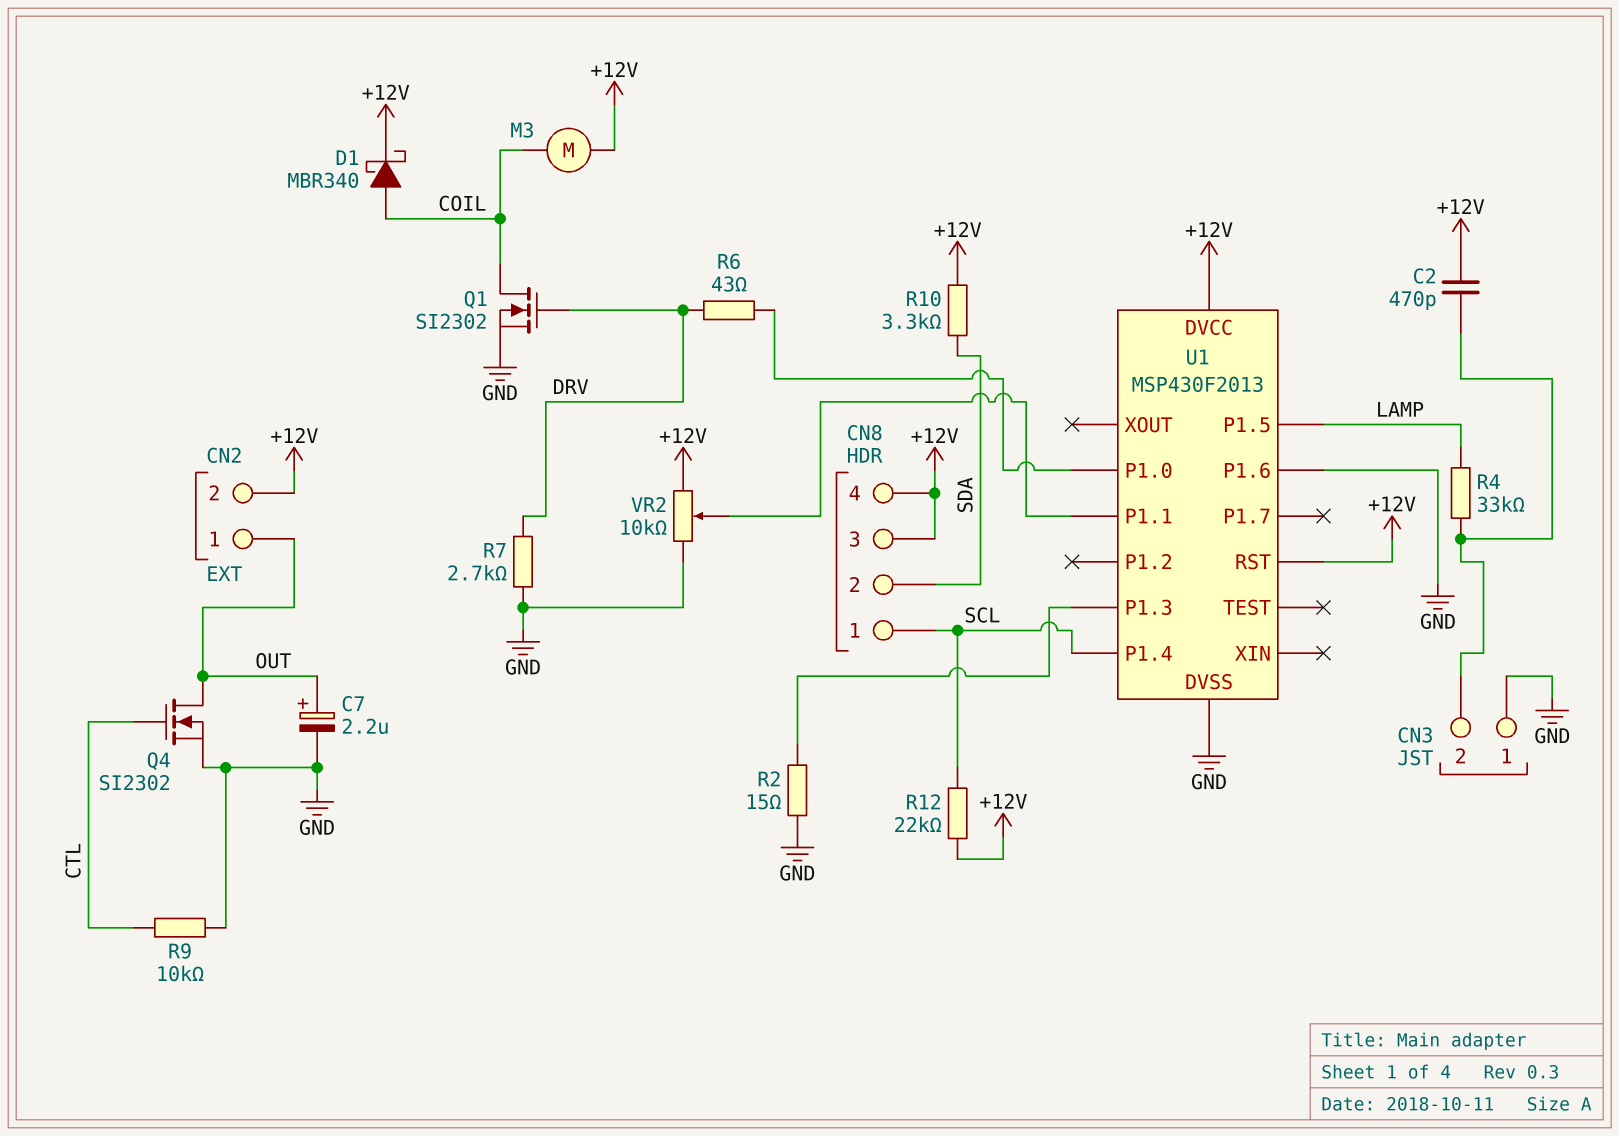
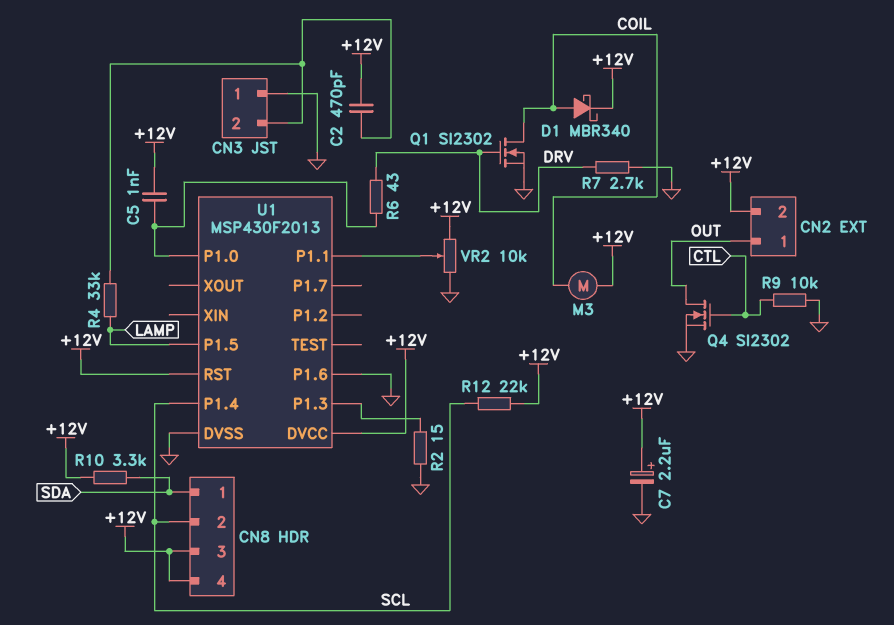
C5: none -> 1nF (+12V, U1/P1.0)
C7: 2.2uF (plus OUT, minus GND) -> 2.2uF (plus +12V, minus GND)
CN8 pin 1: SCL -> SDA
CN8 pin 2: SDA -> SCL

